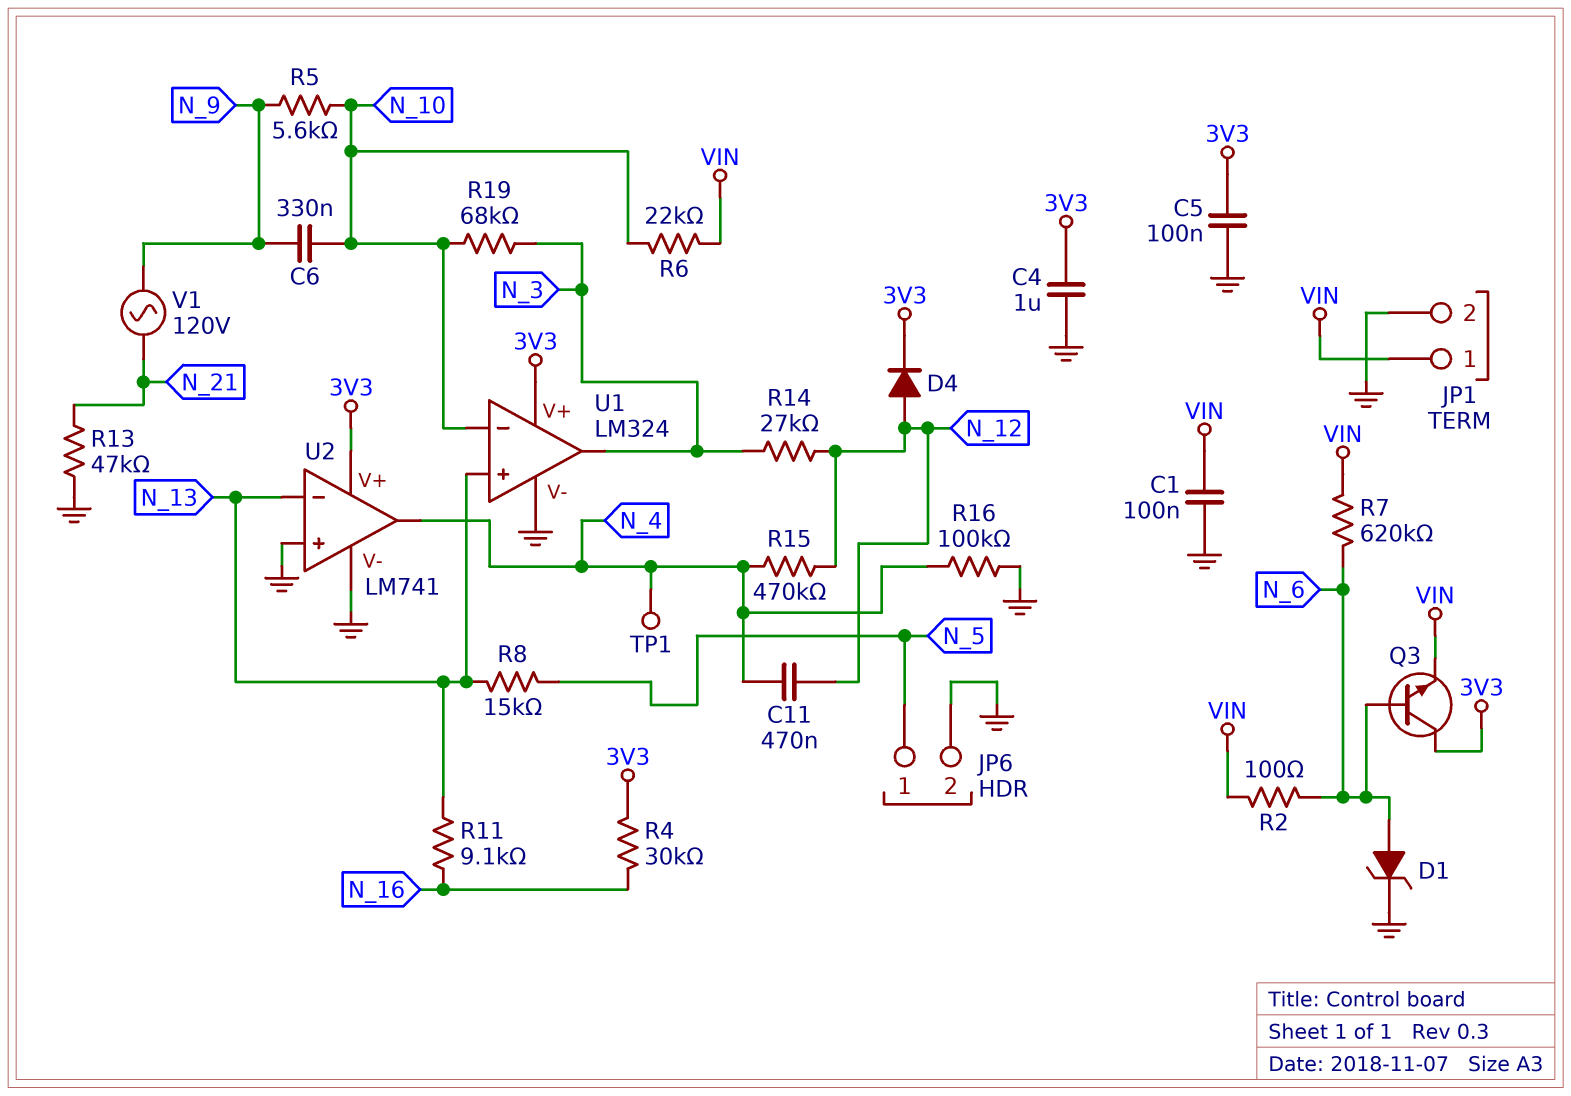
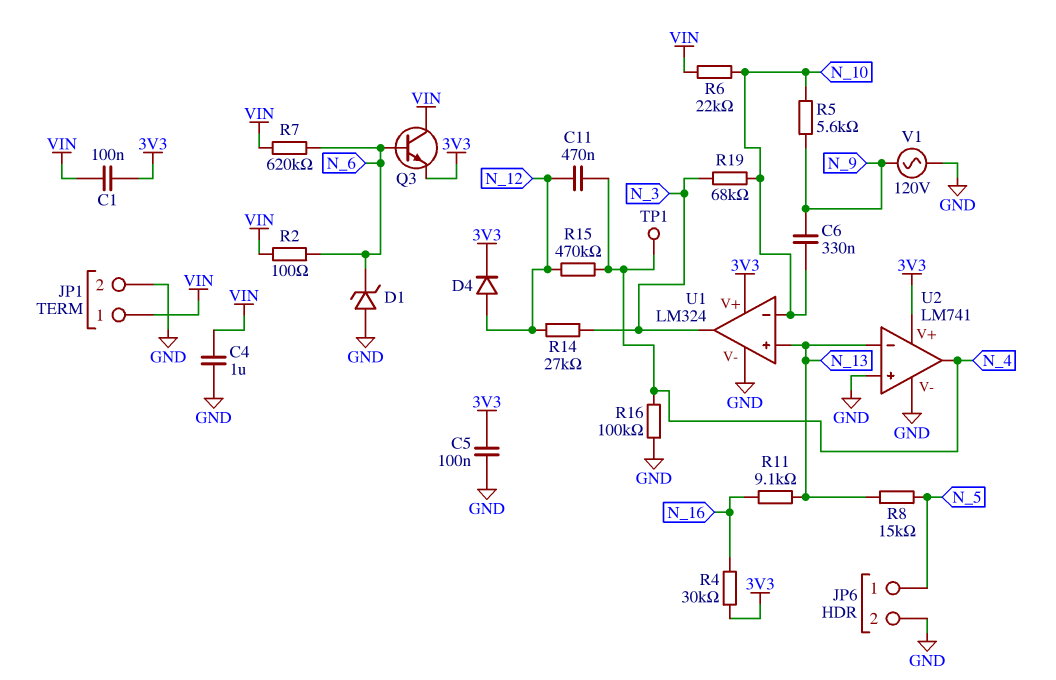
C1: 100nF (GND, VIN) -> 100nF (3V3, VIN)
C4: 1uF (3V3, GND) -> 1uF (GND, VIN)
D1: zener (A N_6, K GND) -> zener (A GND, K N_6)
Q3: NPN (B N_6, C 3V3, E VIN) -> NPN (B N_6, C VIN, E 3V3)
R13: 47k (GND, N_21) -> none
V1: AC 120V (N_9, N_21) -> AC 120V (GND, N_9)

